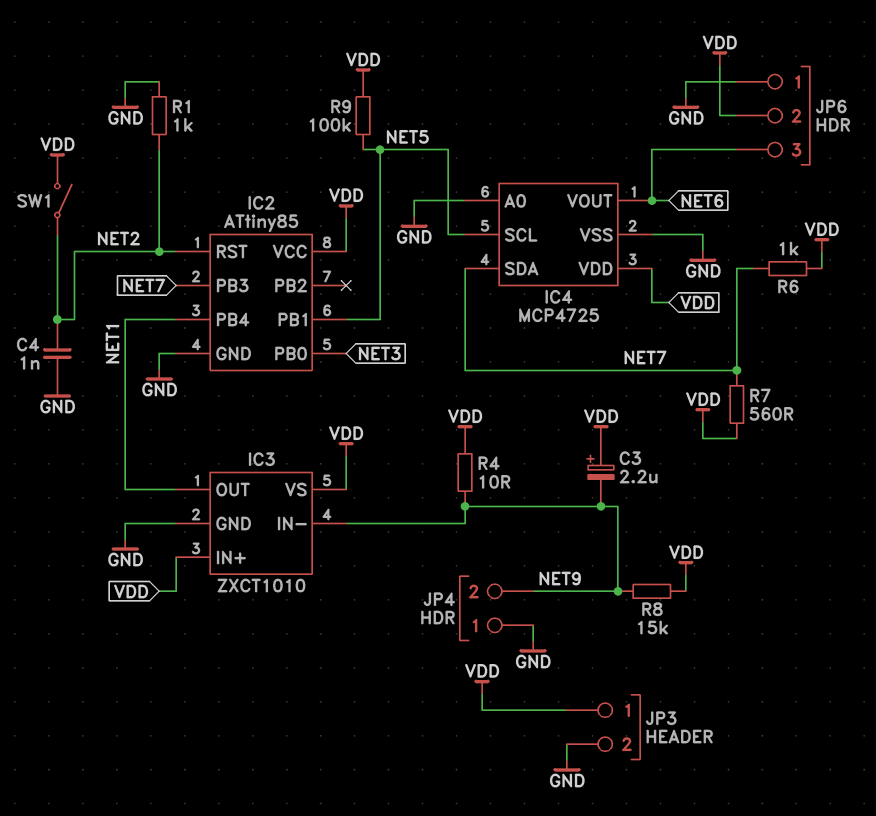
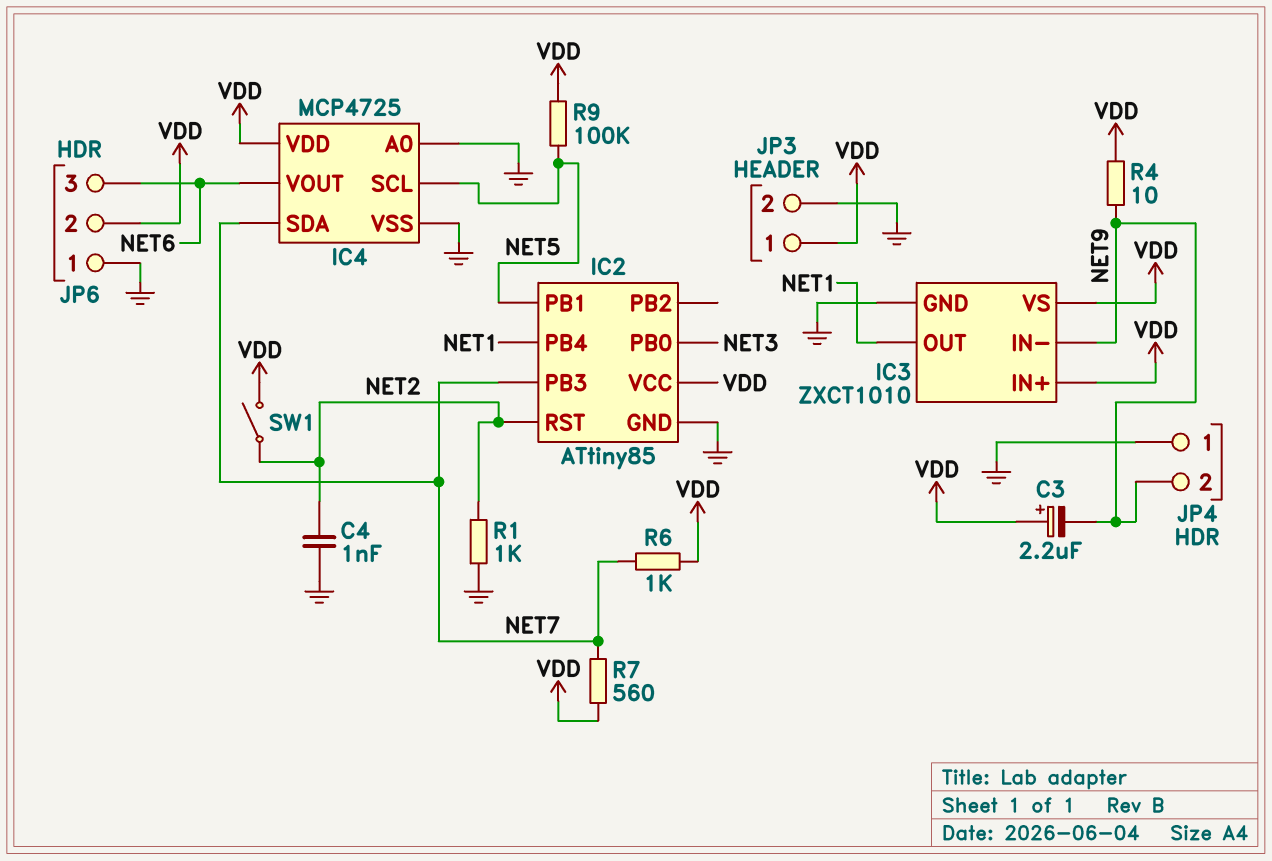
R8: 15k (NET9, VDD) -> none

